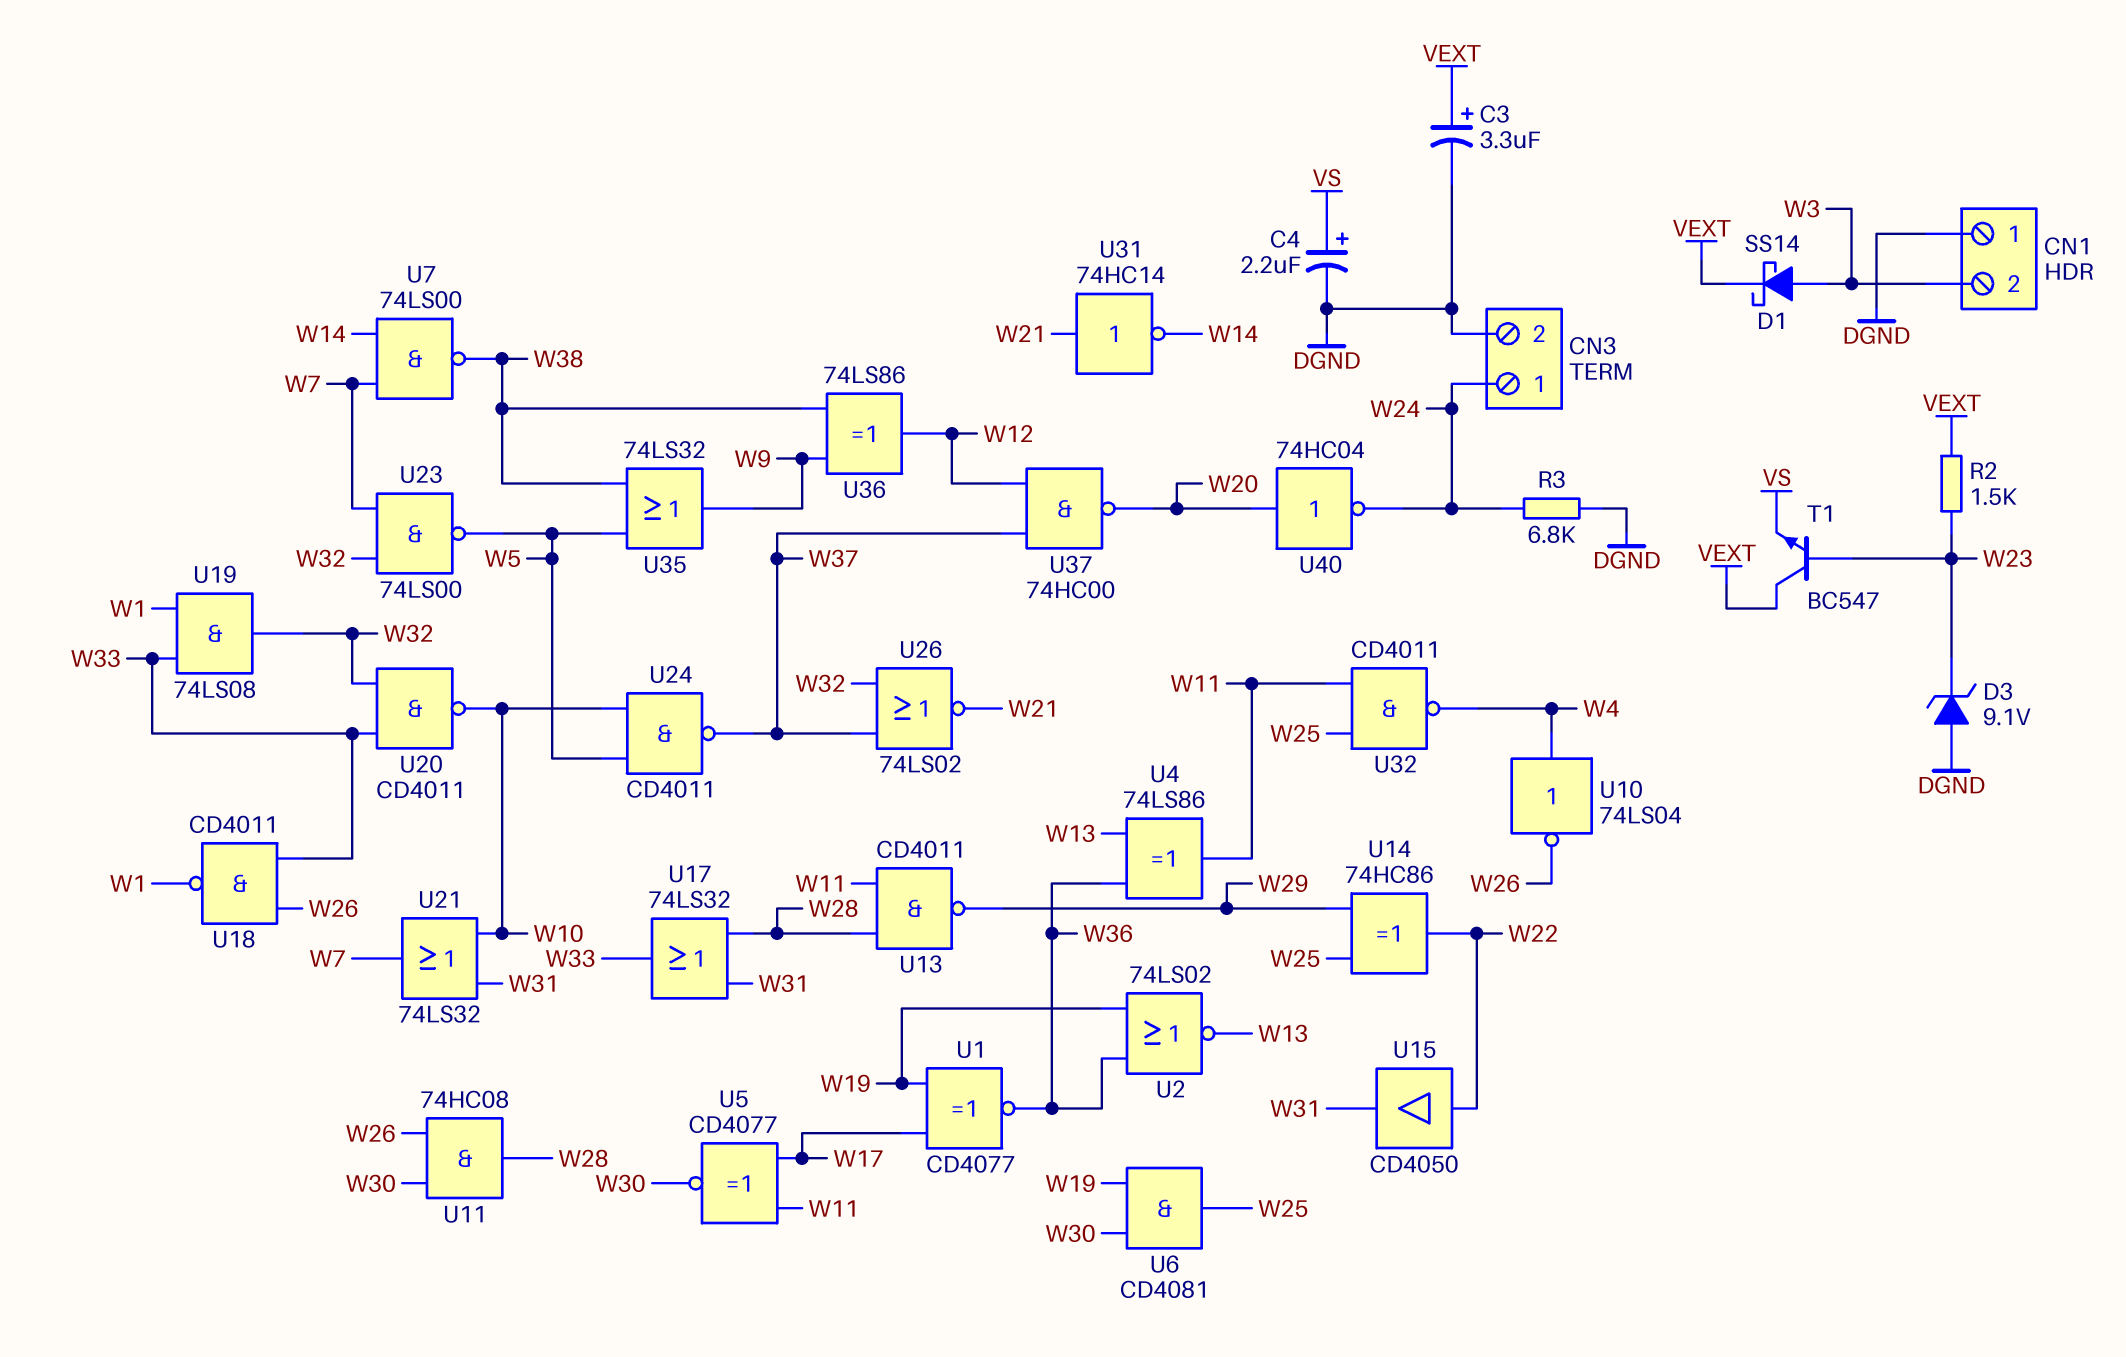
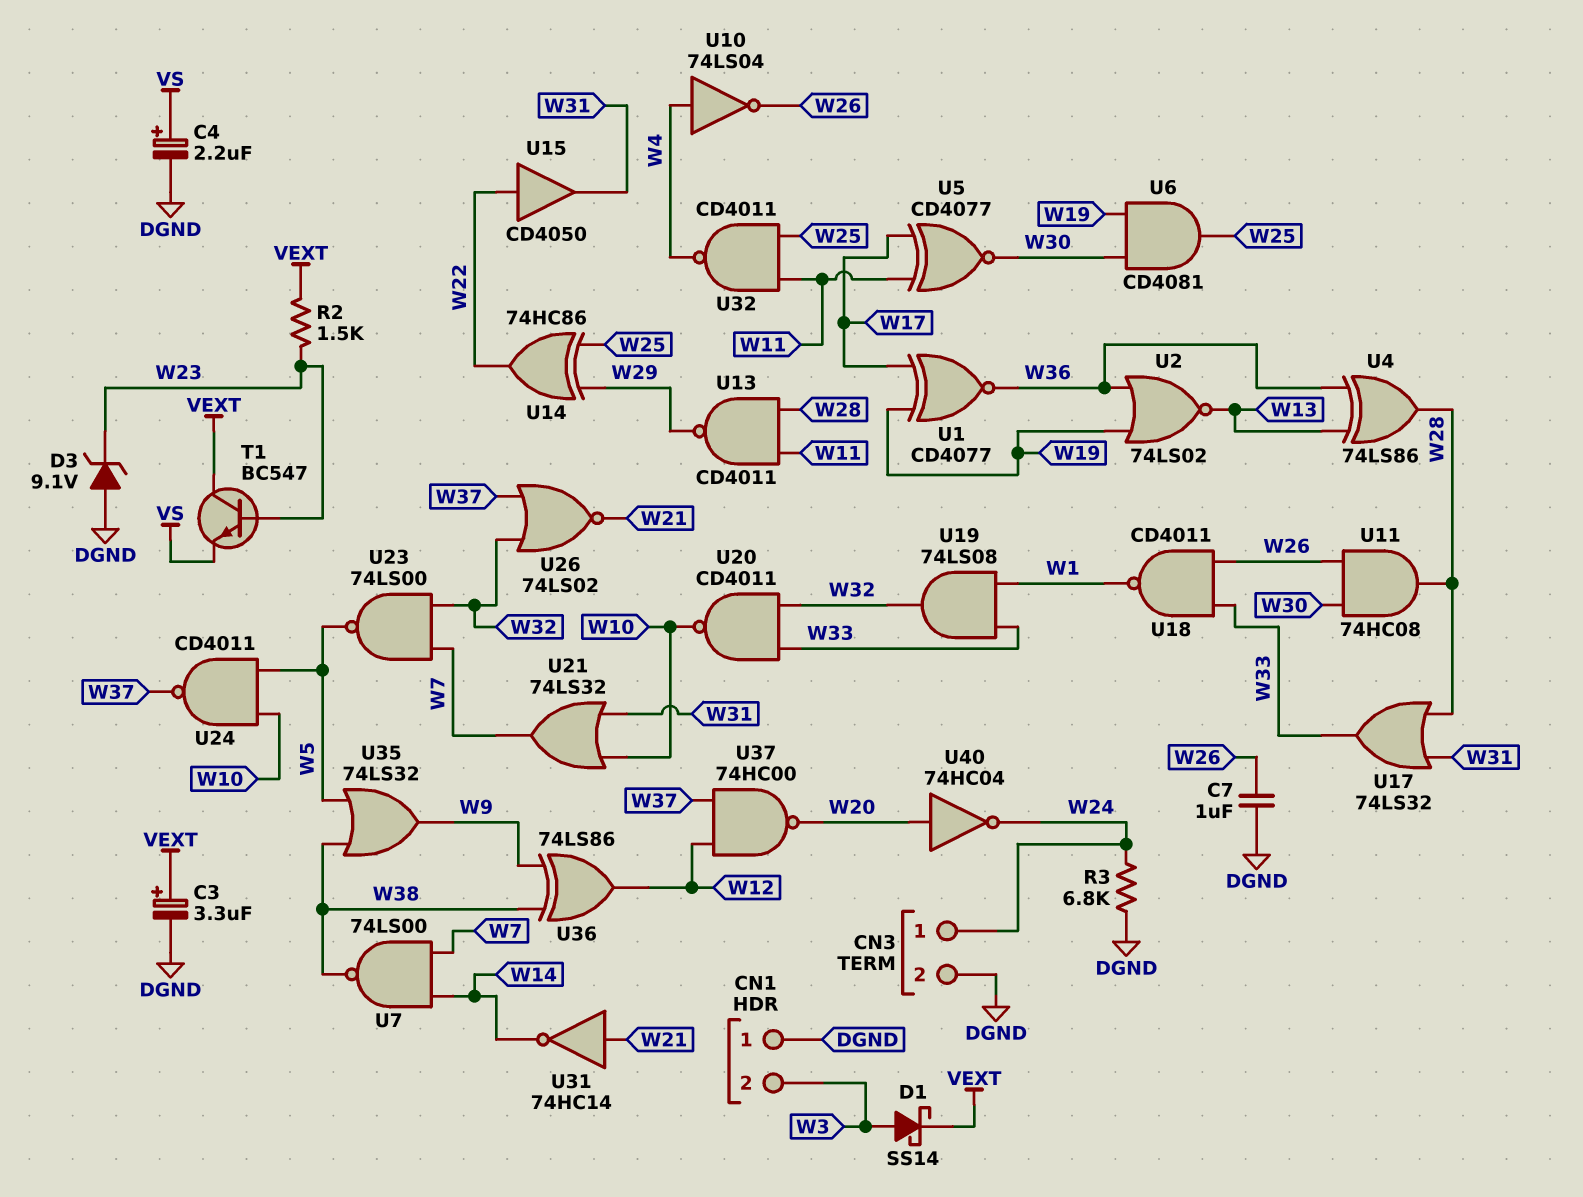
C7: none -> 1uF (DGND, W26)
U4: XOR 74LS86 (in W13, in W36, out W11) -> XOR 74LS86 (in W13, in W36, out W28)

